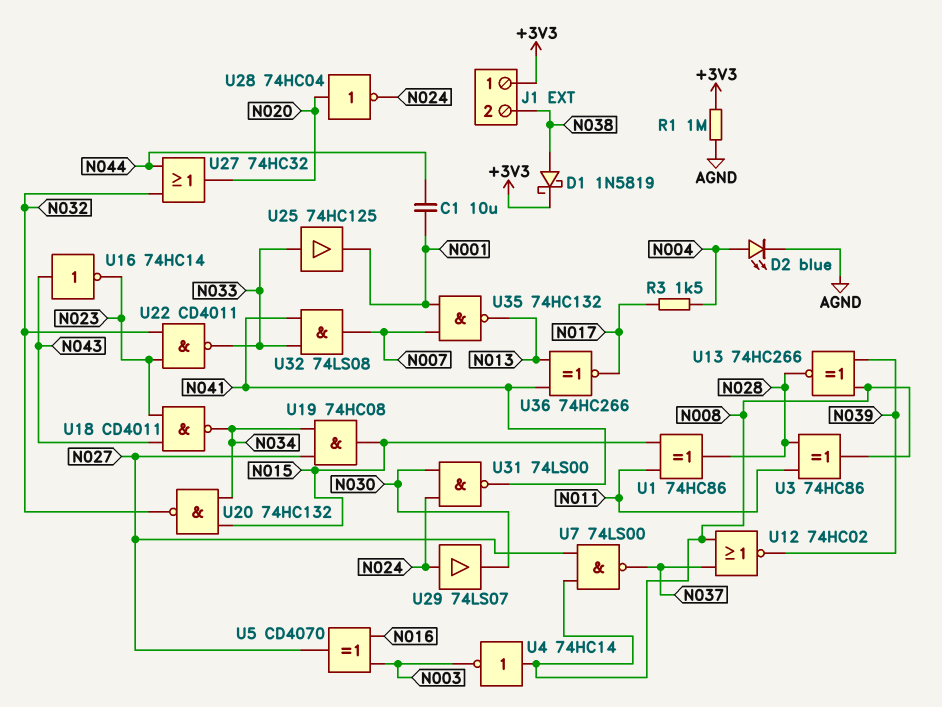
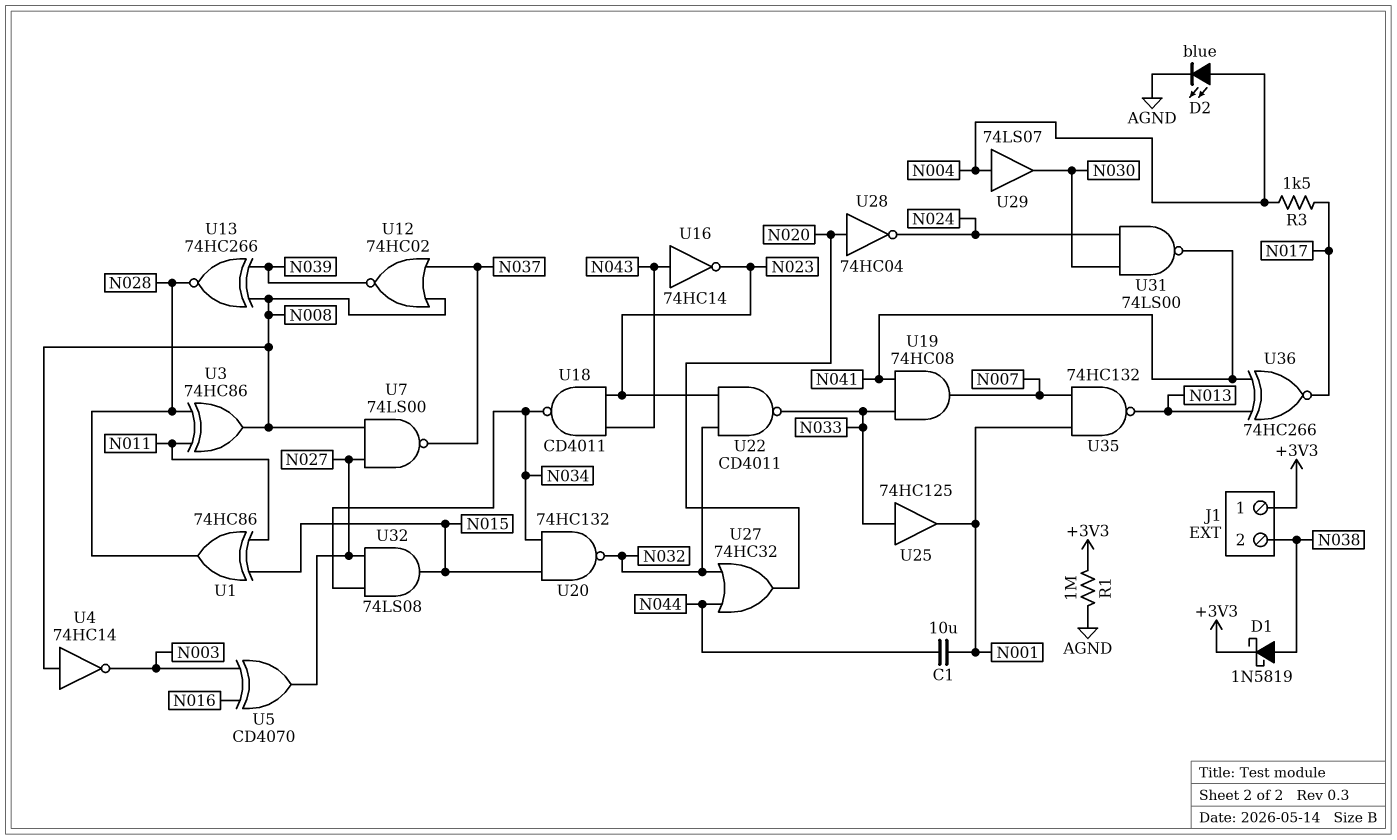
U19: AND 74HC08 (in N027, in N034, out N015) -> AND 74HC08 (in N033, in N041, out N007)
U29: buffer 74LS07 (in N024, out N030) -> buffer 74LS07 (in N004, out N030)
U32: AND 74LS08 (in N033, in N041, out N007) -> AND 74LS08 (in N027, in N034, out N015)

